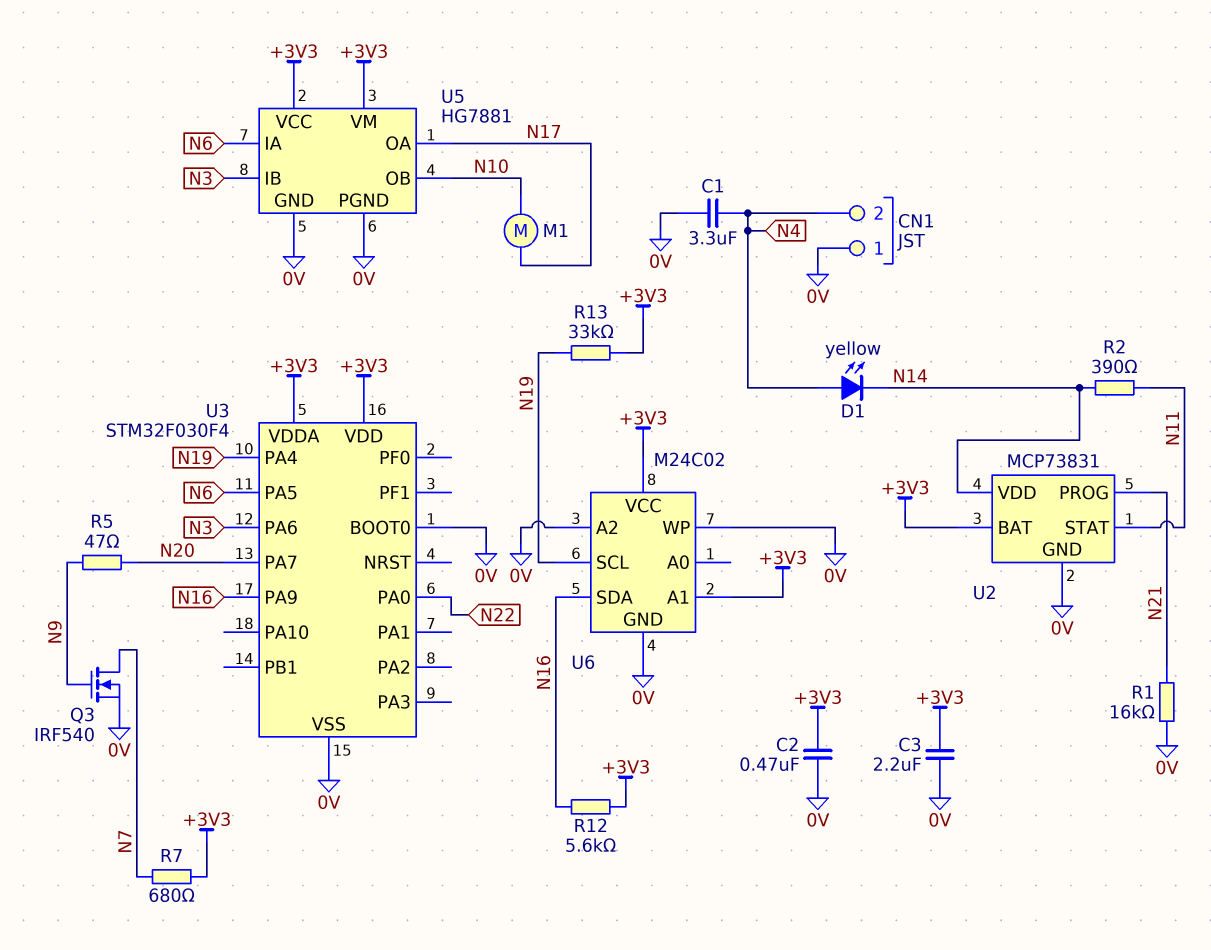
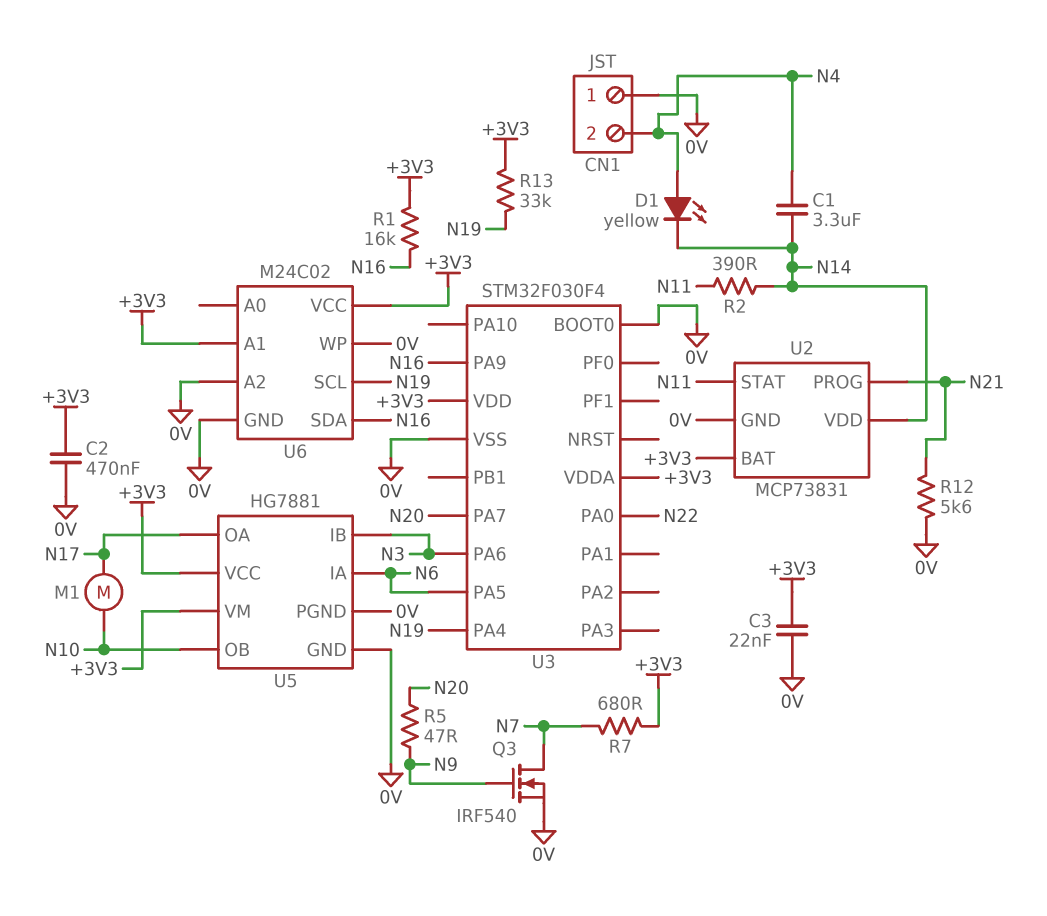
C1: 3.3uF (0V, N4) -> 3.3uF (N4, N14)
C3: 2.2uF (+3V3, 0V) -> 22nF (+3V3, 0V)
R1: 16k (0V, N21) -> 16k (+3V3, N16)
R12: 5.6k (+3V3, N16) -> 5.6k (0V, N21)

